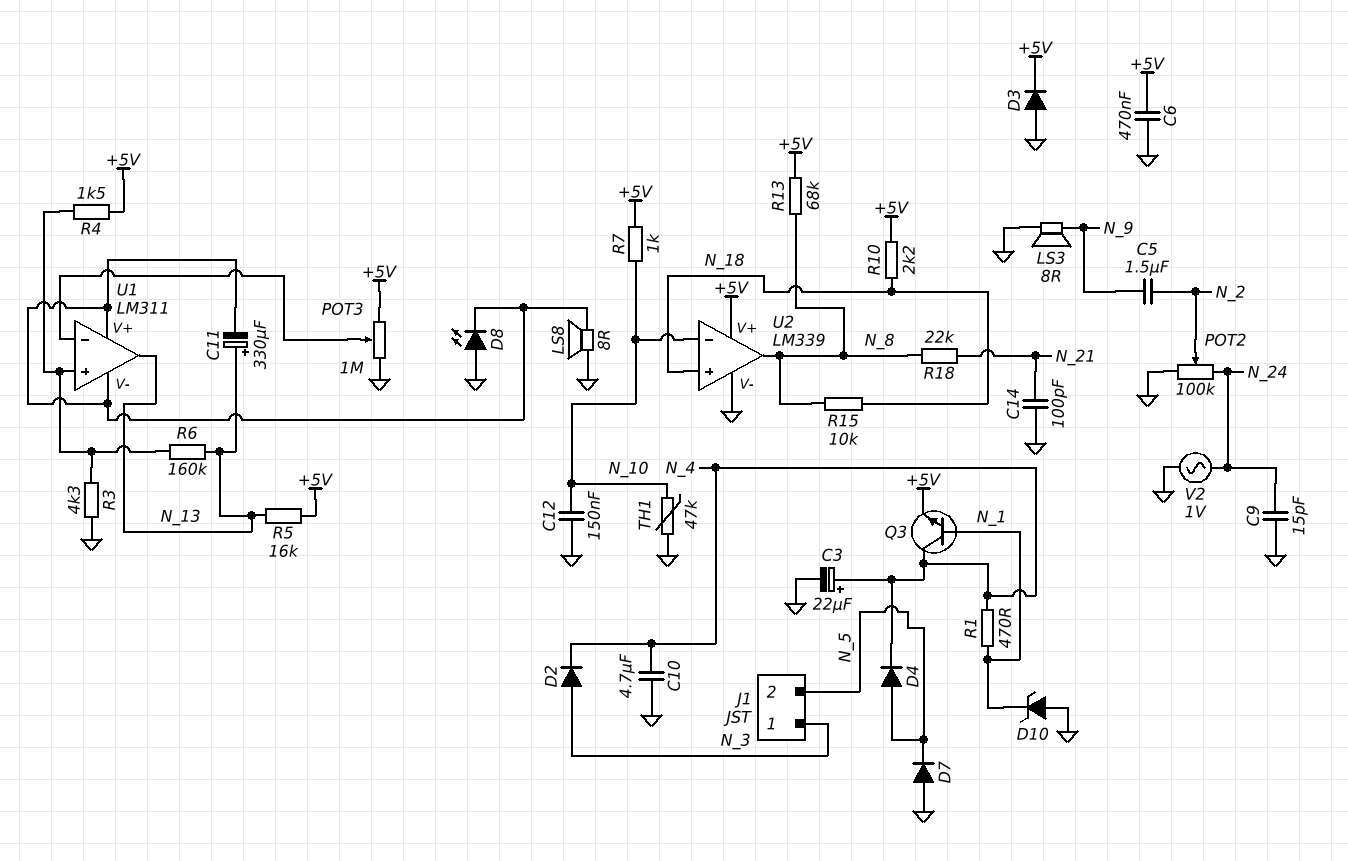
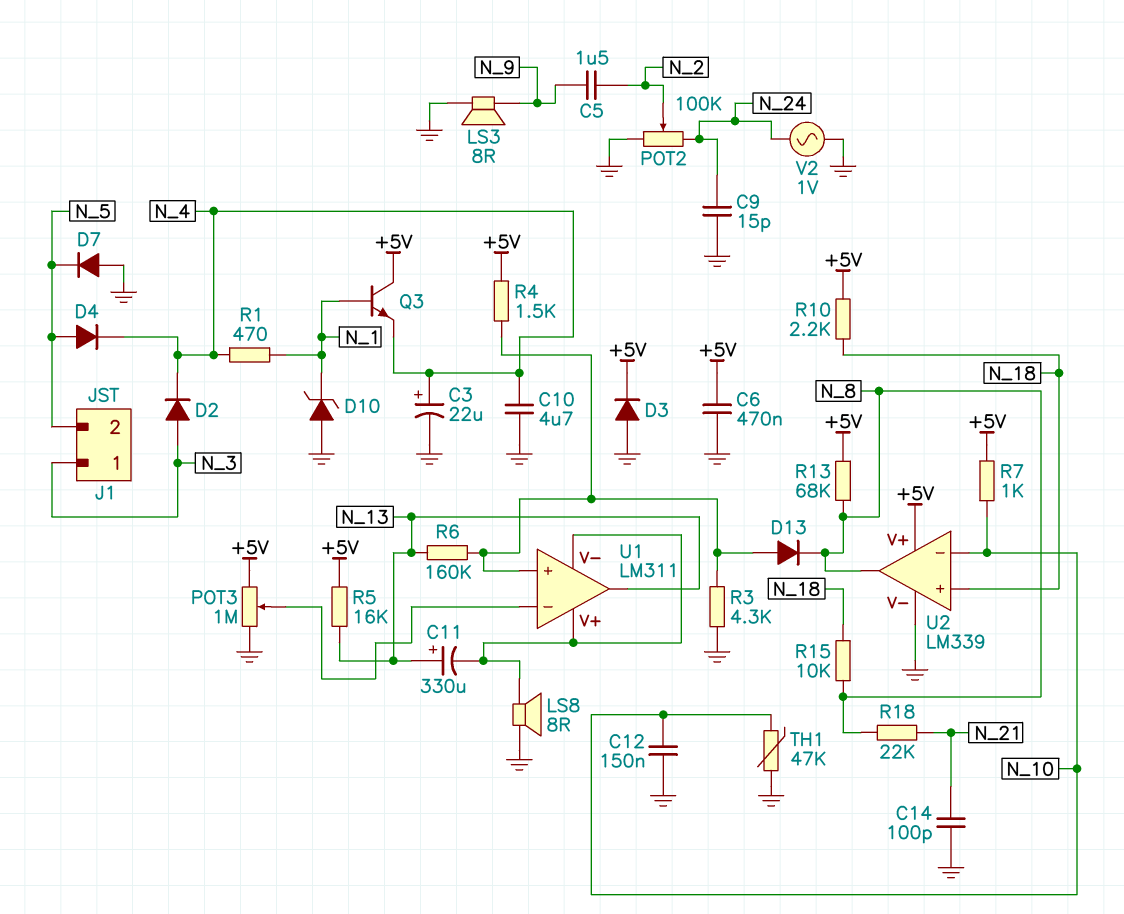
D8: LED (A GND, K U1/V+) -> none
D13: none -> diode (A U1/in+, K N_8)
Q3: NPN (B N_1, C N_4, E +5V) -> NPN (B N_1, C +5V, E N_4)

